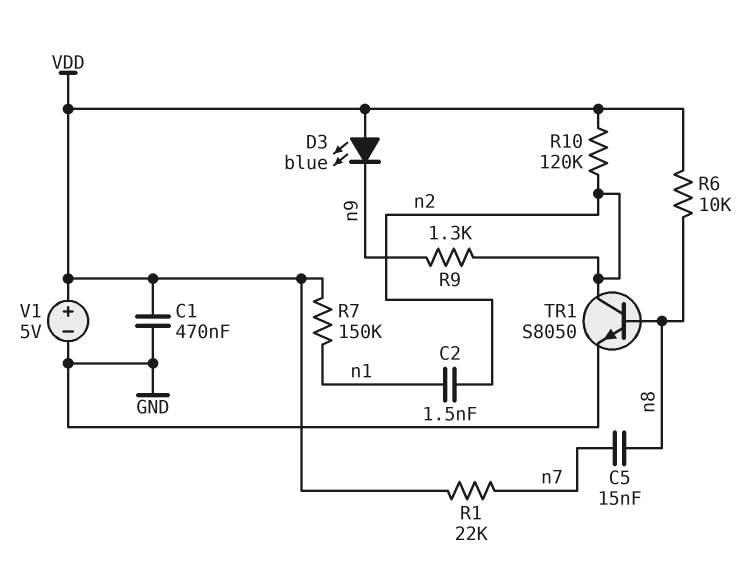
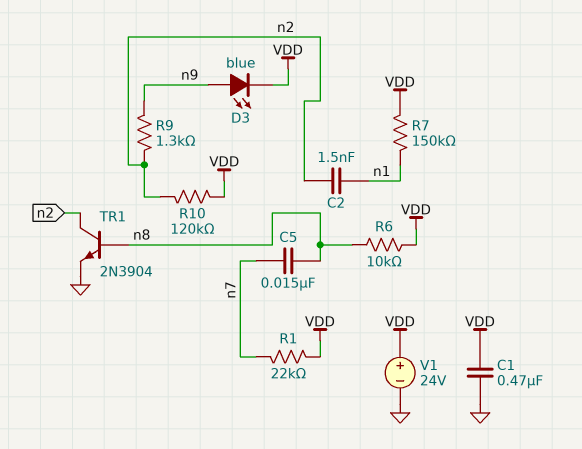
D3: LED blue (A VDD, K n9) -> LED blue (A n9, K VDD)
TR1: NPN S8050 (B n8, C n2, E GND) -> NPN 2N3904 (B n8, C n2, E GND)
V1: 5V (plus VDD, minus GND) -> 24V (plus VDD, minus GND)

